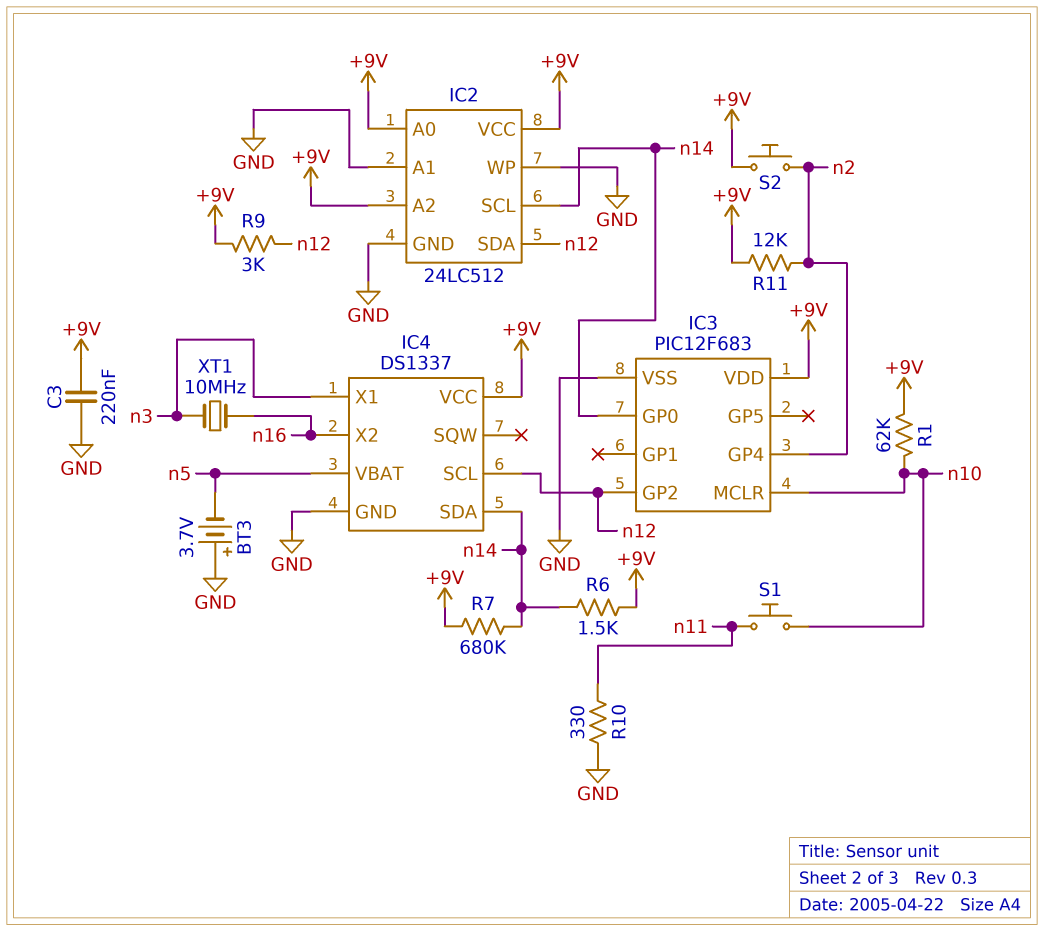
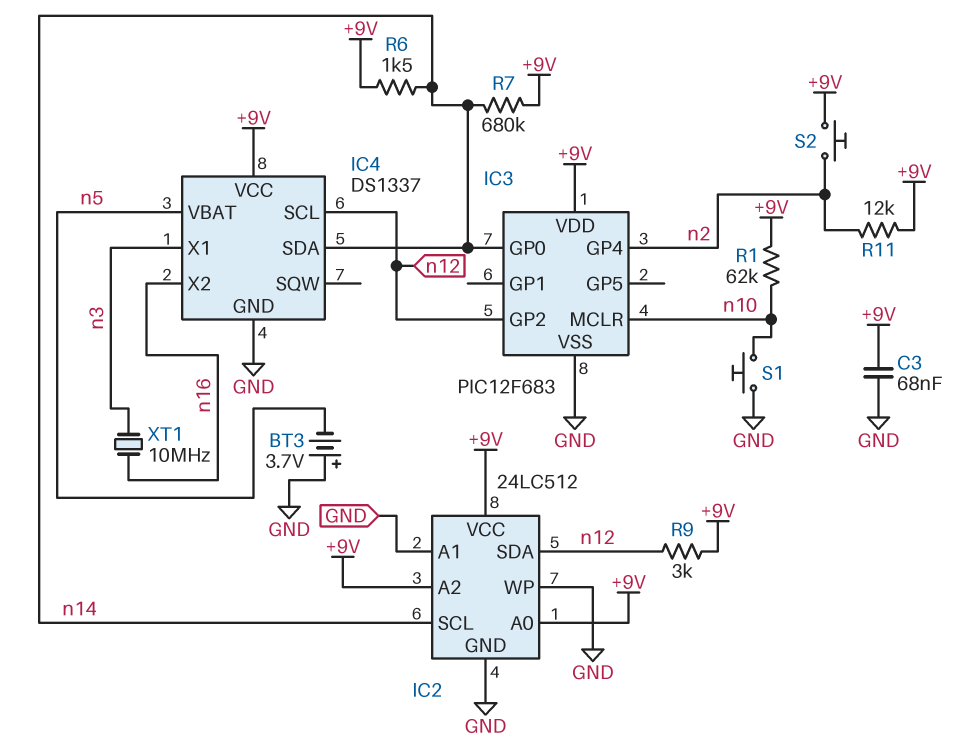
C3: 220nF (+9V, GND) -> 68nF (+9V, GND)
R10: 330 (GND, n11) -> none
S1: button (n10, n11) -> button (GND, n10)

